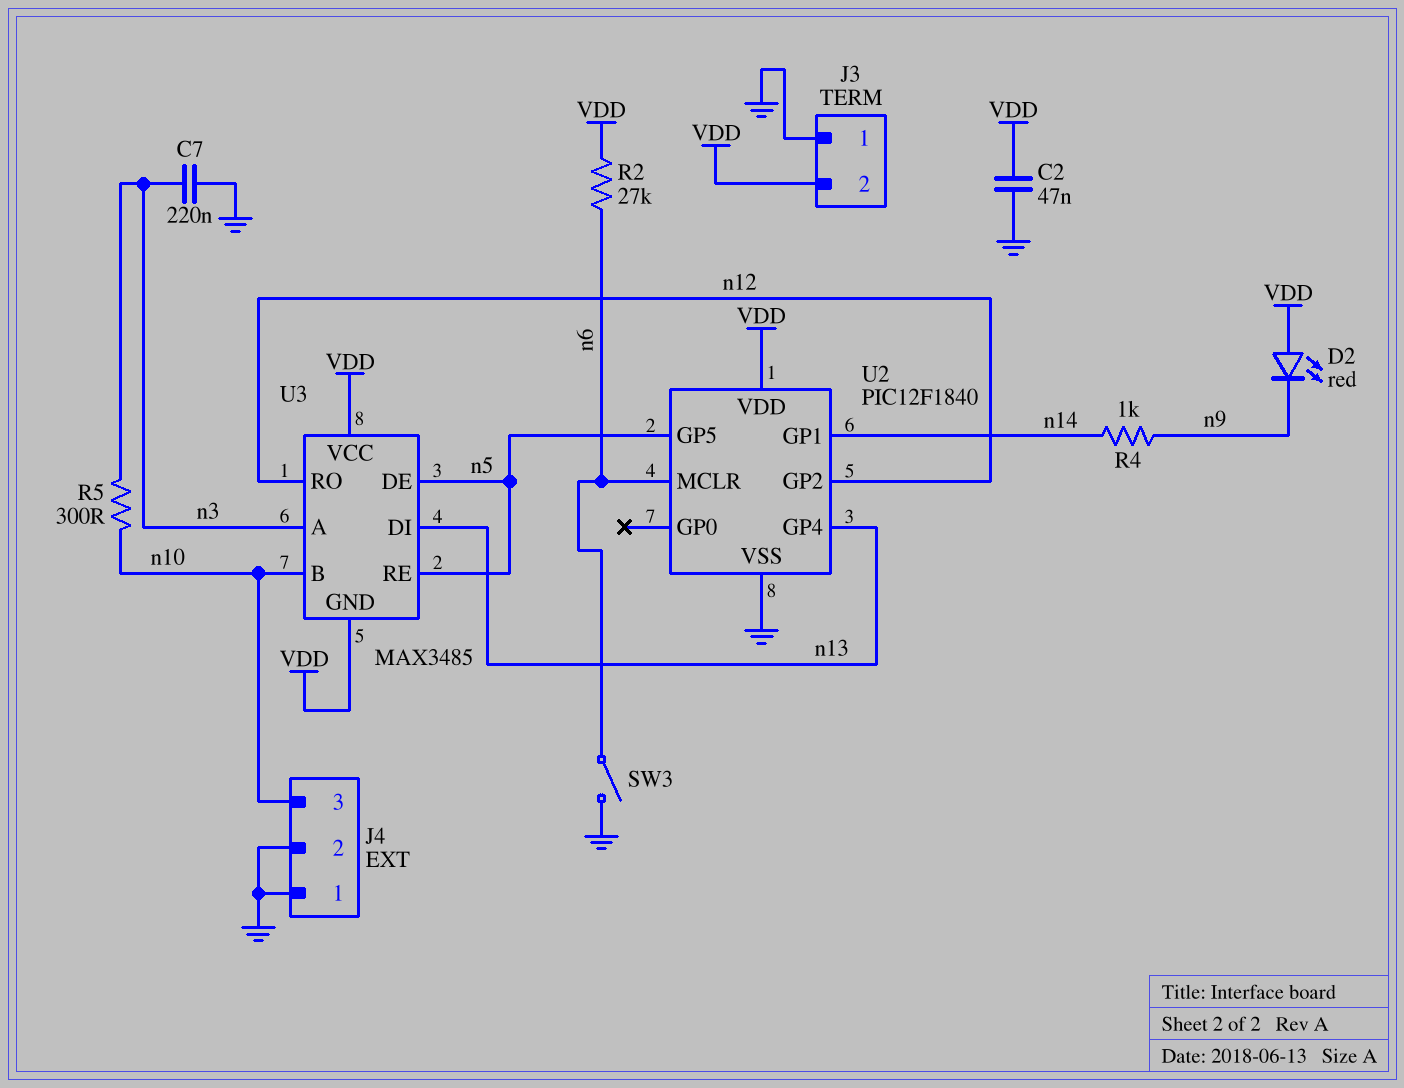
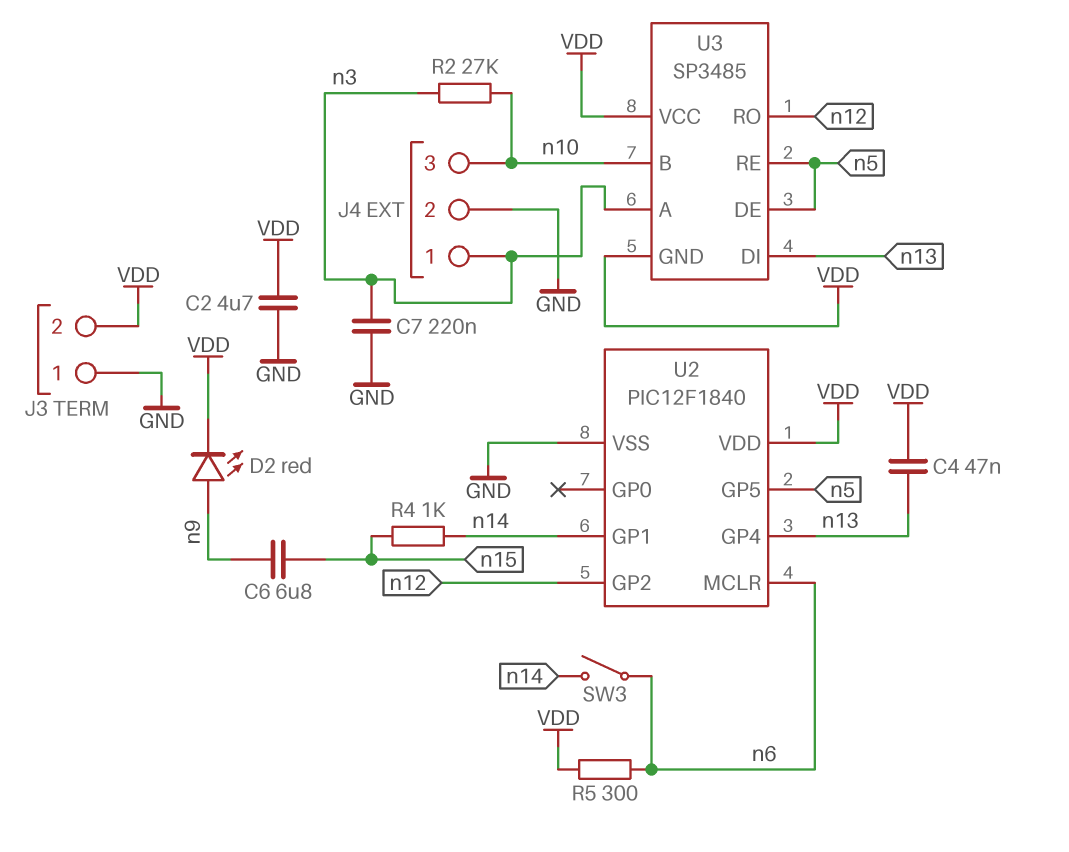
C2: 47nF (GND, VDD) -> 4.7uF (GND, VDD)
C4: none -> 47nF (VDD, n13)
C6: none -> 6.8uF (n9, n15)
D2: LED red (A VDD, K n9) -> LED red (A n9, K VDD)
J4 pin 1: GND -> n3
R2: 27k (VDD, n6) -> 27k (n3, n10)
R4: 1k (n9, n14) -> 1k (n14, n15)
R5: 300 (n3, n10) -> 300 (VDD, n6)
SW3: switch (GND, n6) -> switch (n6, n14)
U3: MAX3485 -> SP3485

